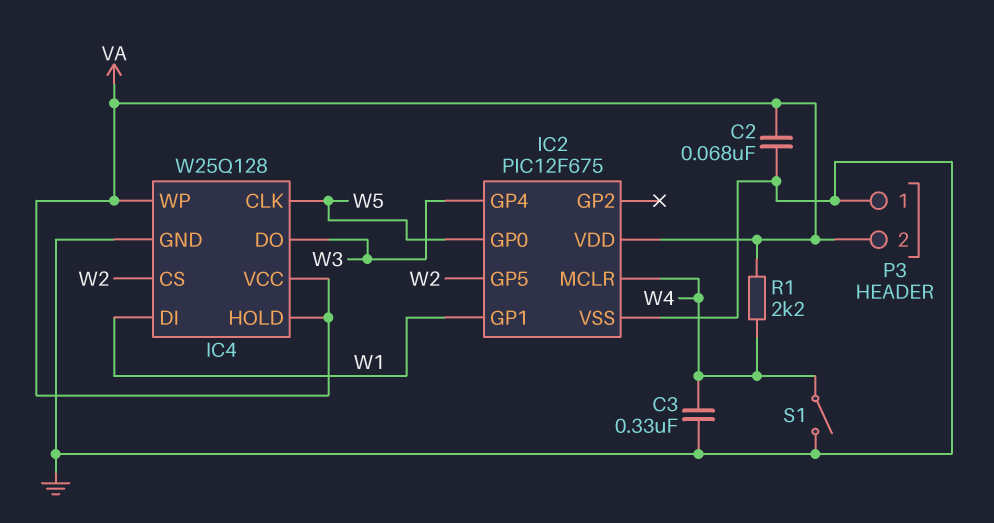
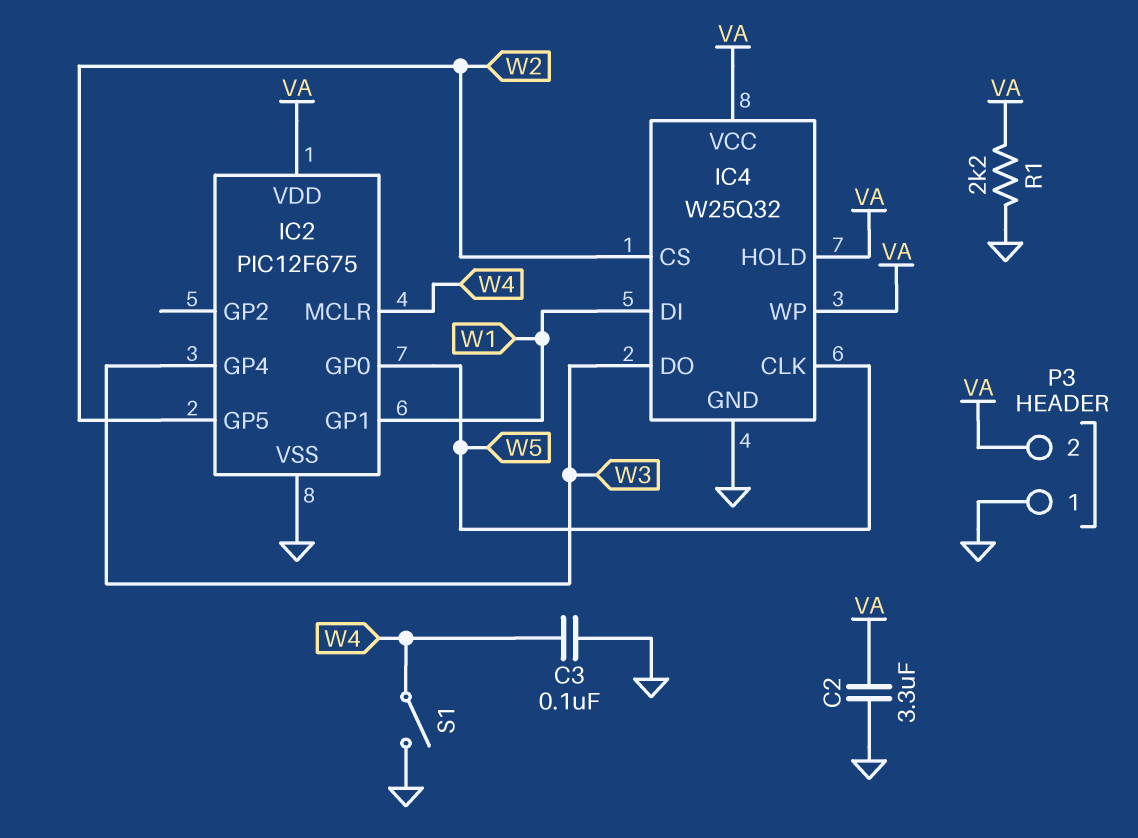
C2: 68nF (GND, VA) -> 3.3uF (GND, VA)
C3: 330nF (GND, W4) -> 100nF (GND, W4)
IC4: W25Q128 -> W25Q32
R1: 2.2k (VA, W4) -> 2.2k (GND, VA)

